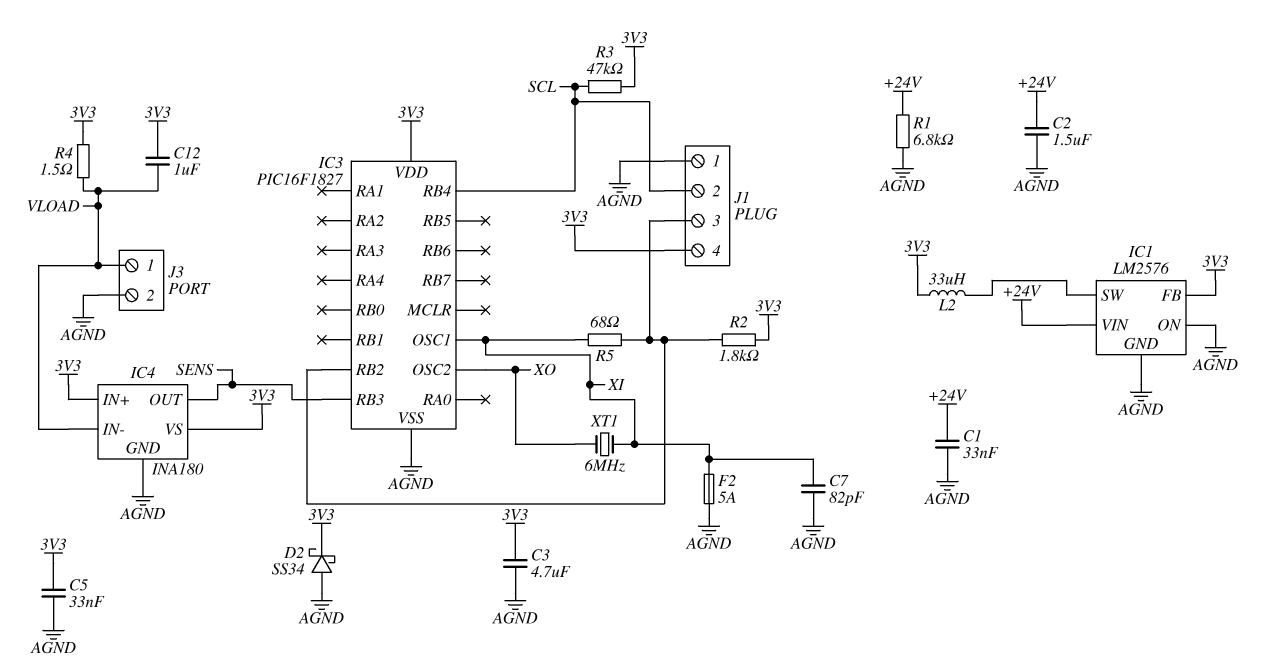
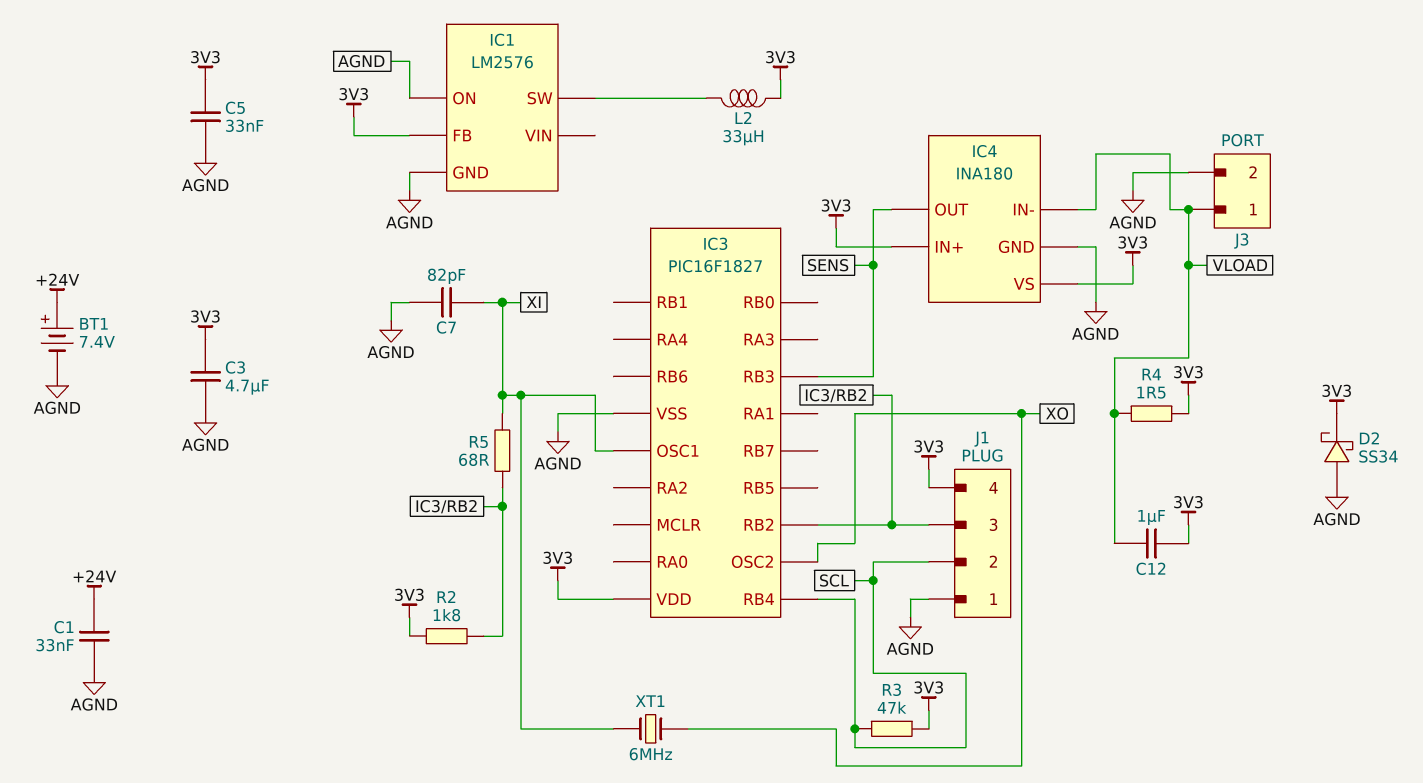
BT1: none -> 7.4V (plus +24V, minus AGND)
C2: 1.5uF (+24V, AGND) -> none
F2: 5A (AGND, XI) -> none
IC1 pin VIN: +24V -> none
R1: 6.8k (+24V, AGND) -> none

